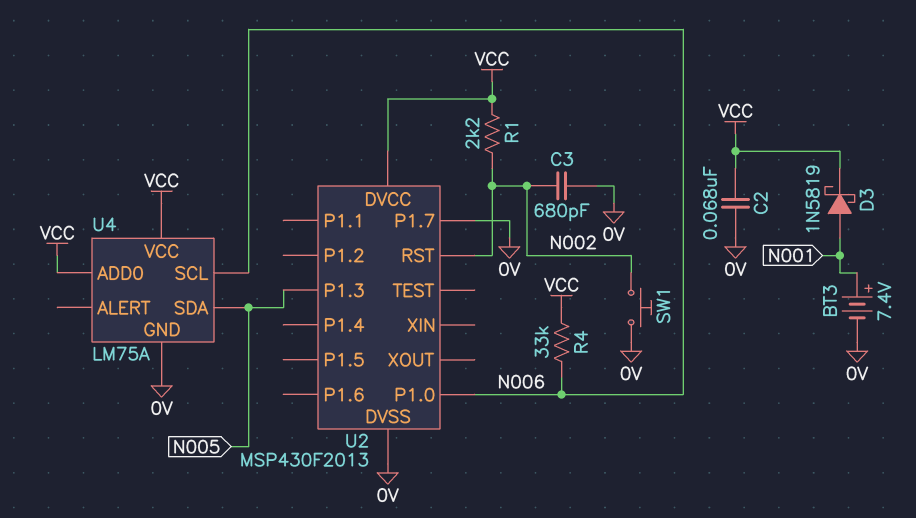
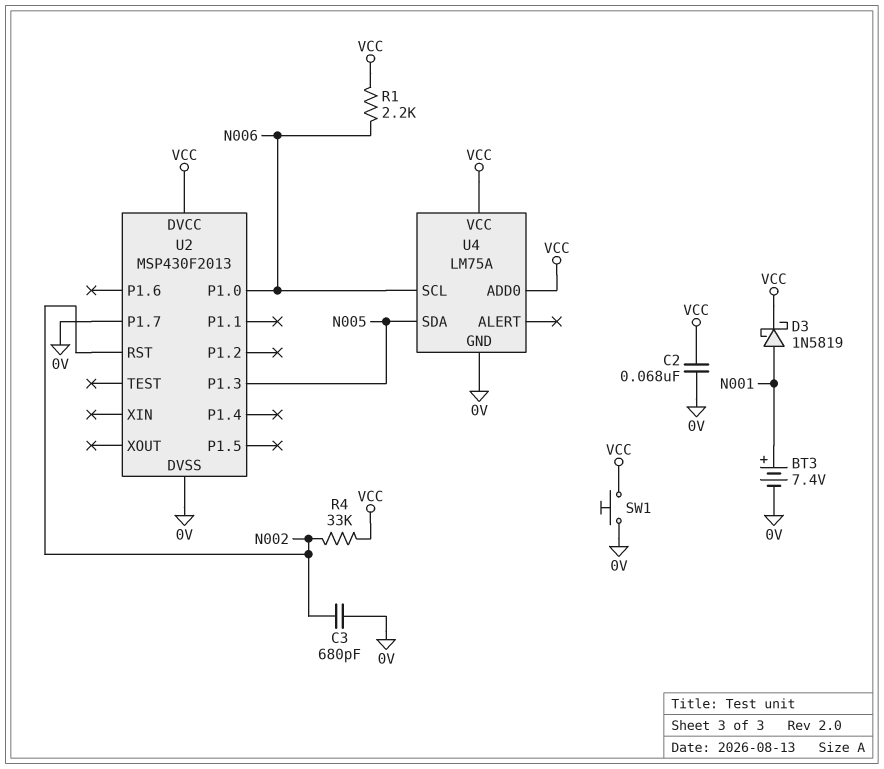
R1: 2.2k (N002, VCC) -> 2.2k (N006, VCC)
R4: 33k (N006, VCC) -> 33k (N002, VCC)
SW1: button (0V, N002) -> button (0V, VCC)

